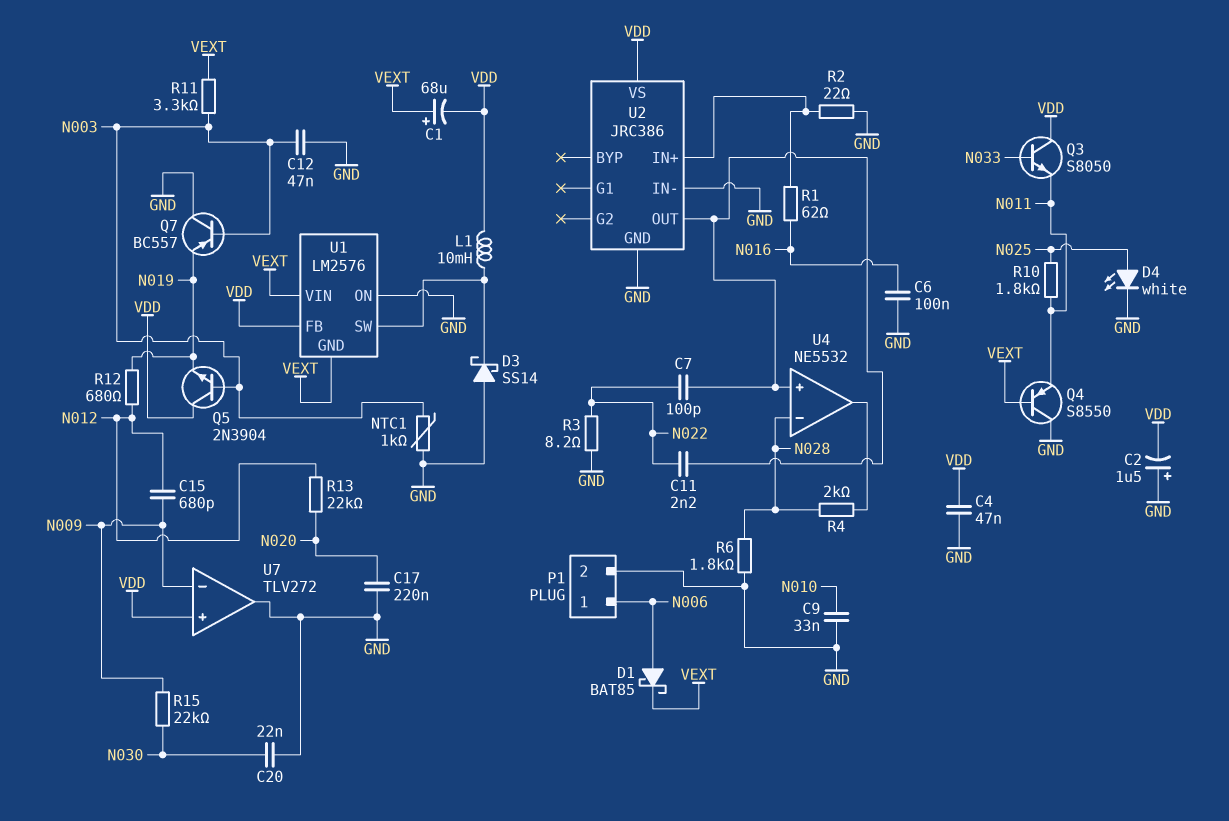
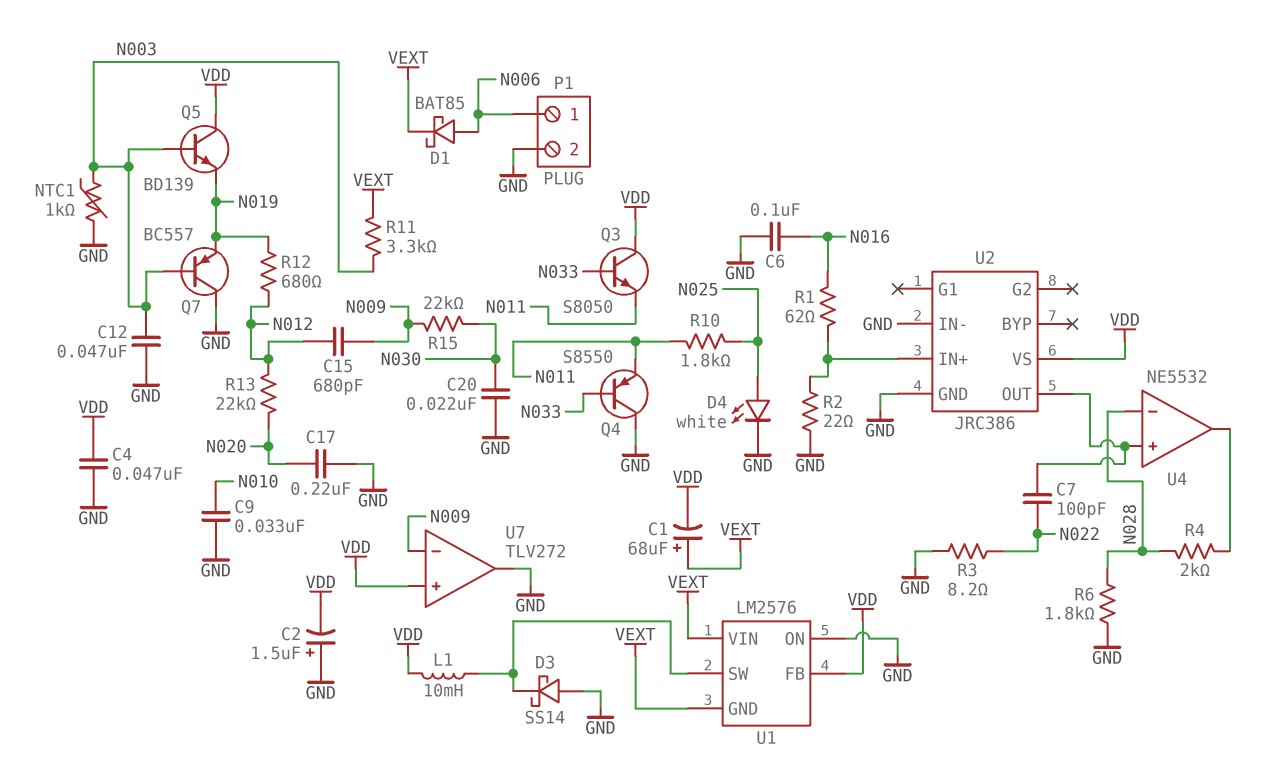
C11: 2.2nF (N022, U2/OUT) -> none
Q4: PNP S8550 (B VEXT, C GND, E N011) -> PNP S8550 (B N033, C GND, E N011)
Q5: NPN 2N3904 (B N003, C VDD, E N019) -> NPN BD139 (B N003, C VDD, E N019)

